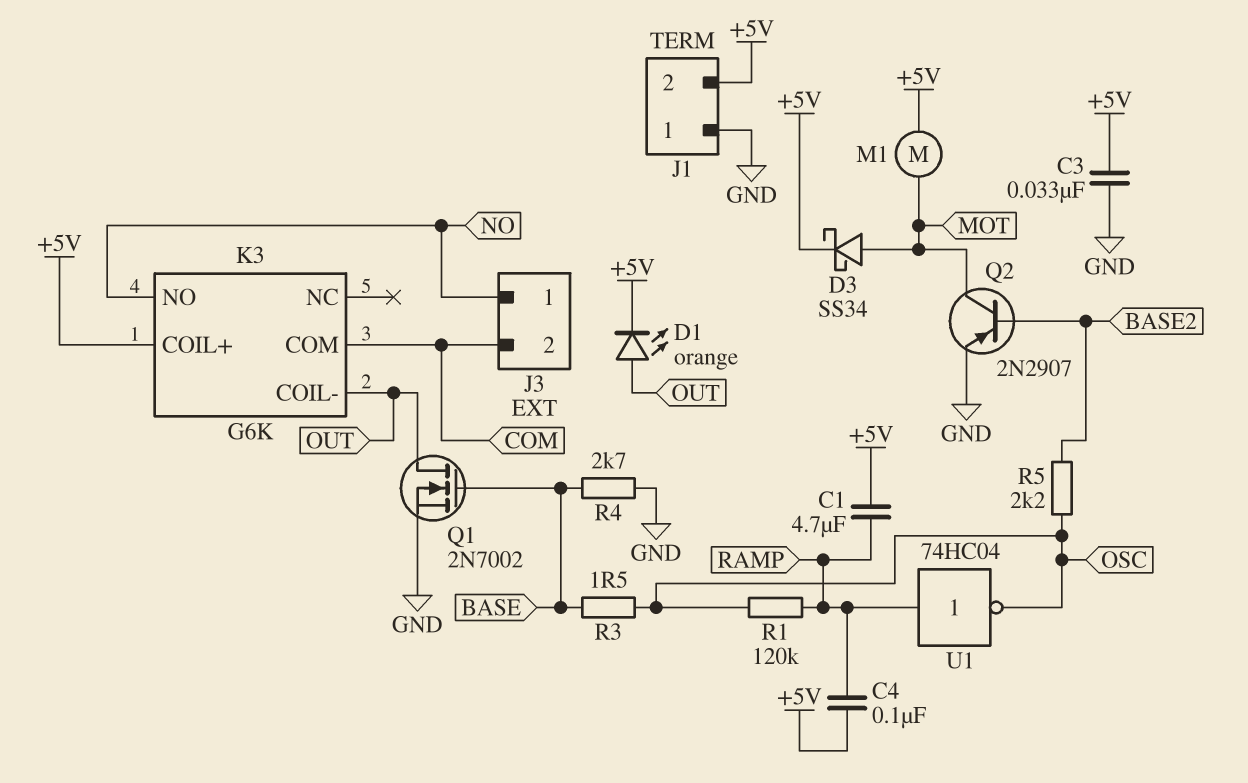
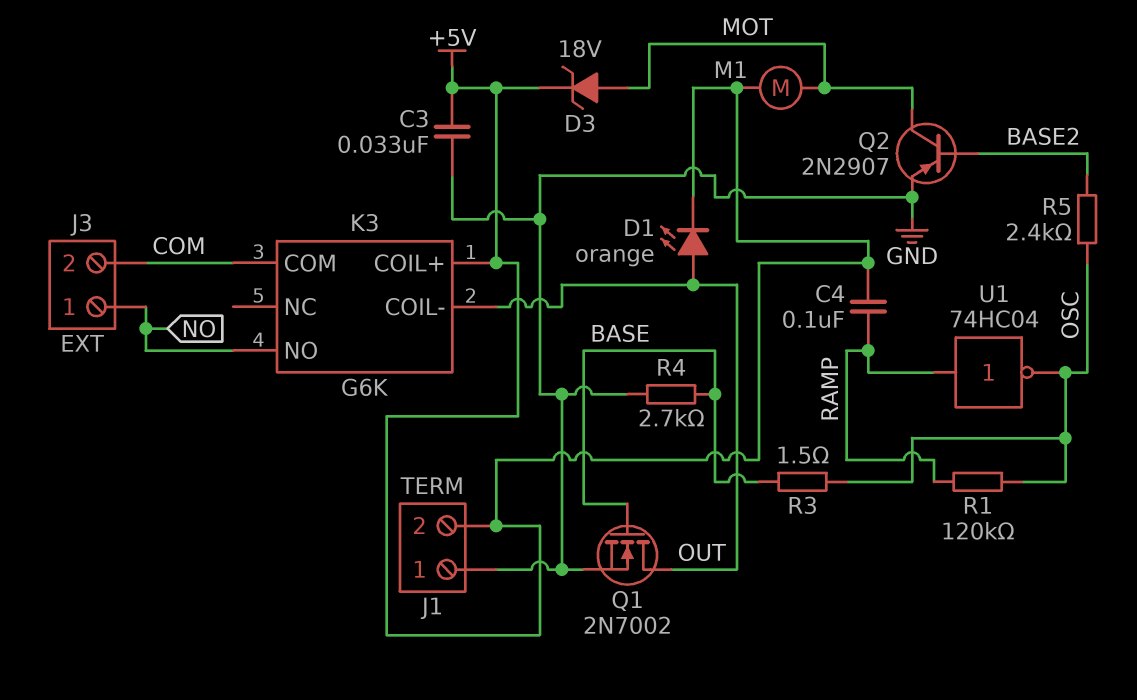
C1: 4.7uF (+5V, RAMP) -> none
D3: schottky SS34 (A MOT, K +5V) -> zener 18V (A MOT, K +5V)
R5: 2.2k (BASE2, OSC) -> 2.4k (BASE2, OSC)

